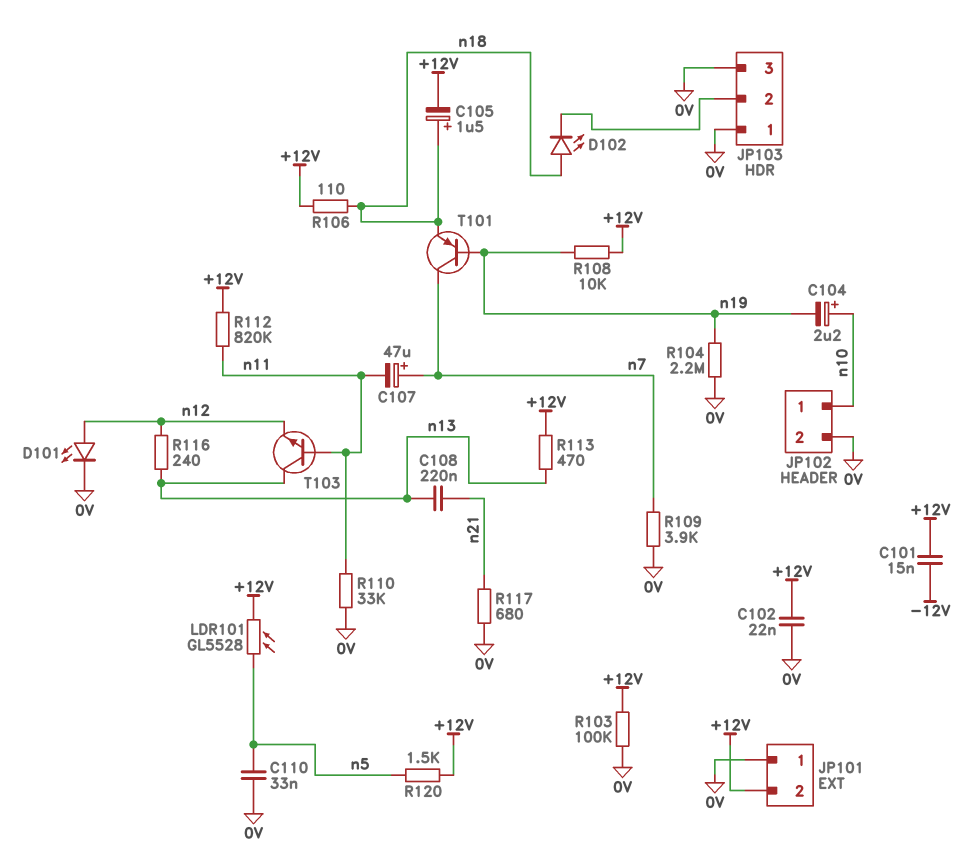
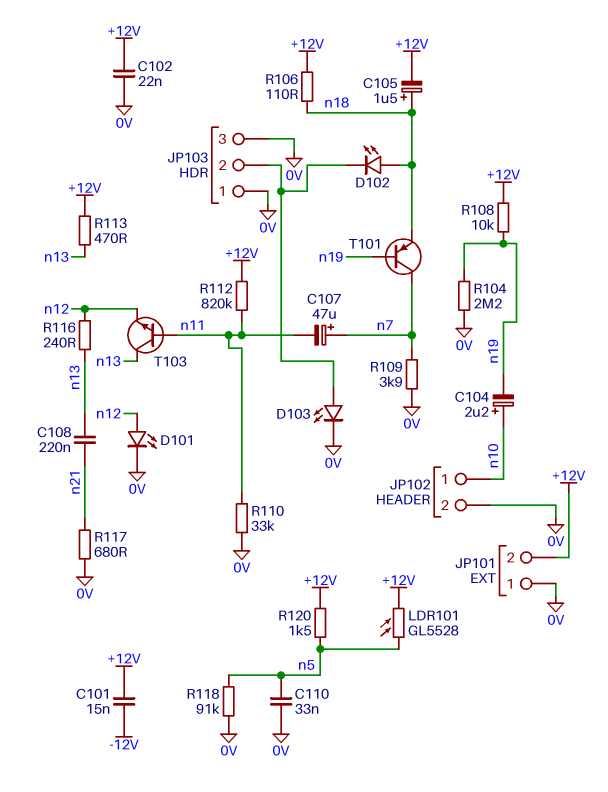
D103: none -> LED (A JP103/2, K 0V)
R103: 100k (+12V, 0V) -> none
R118: none -> 91k (0V, n5)

